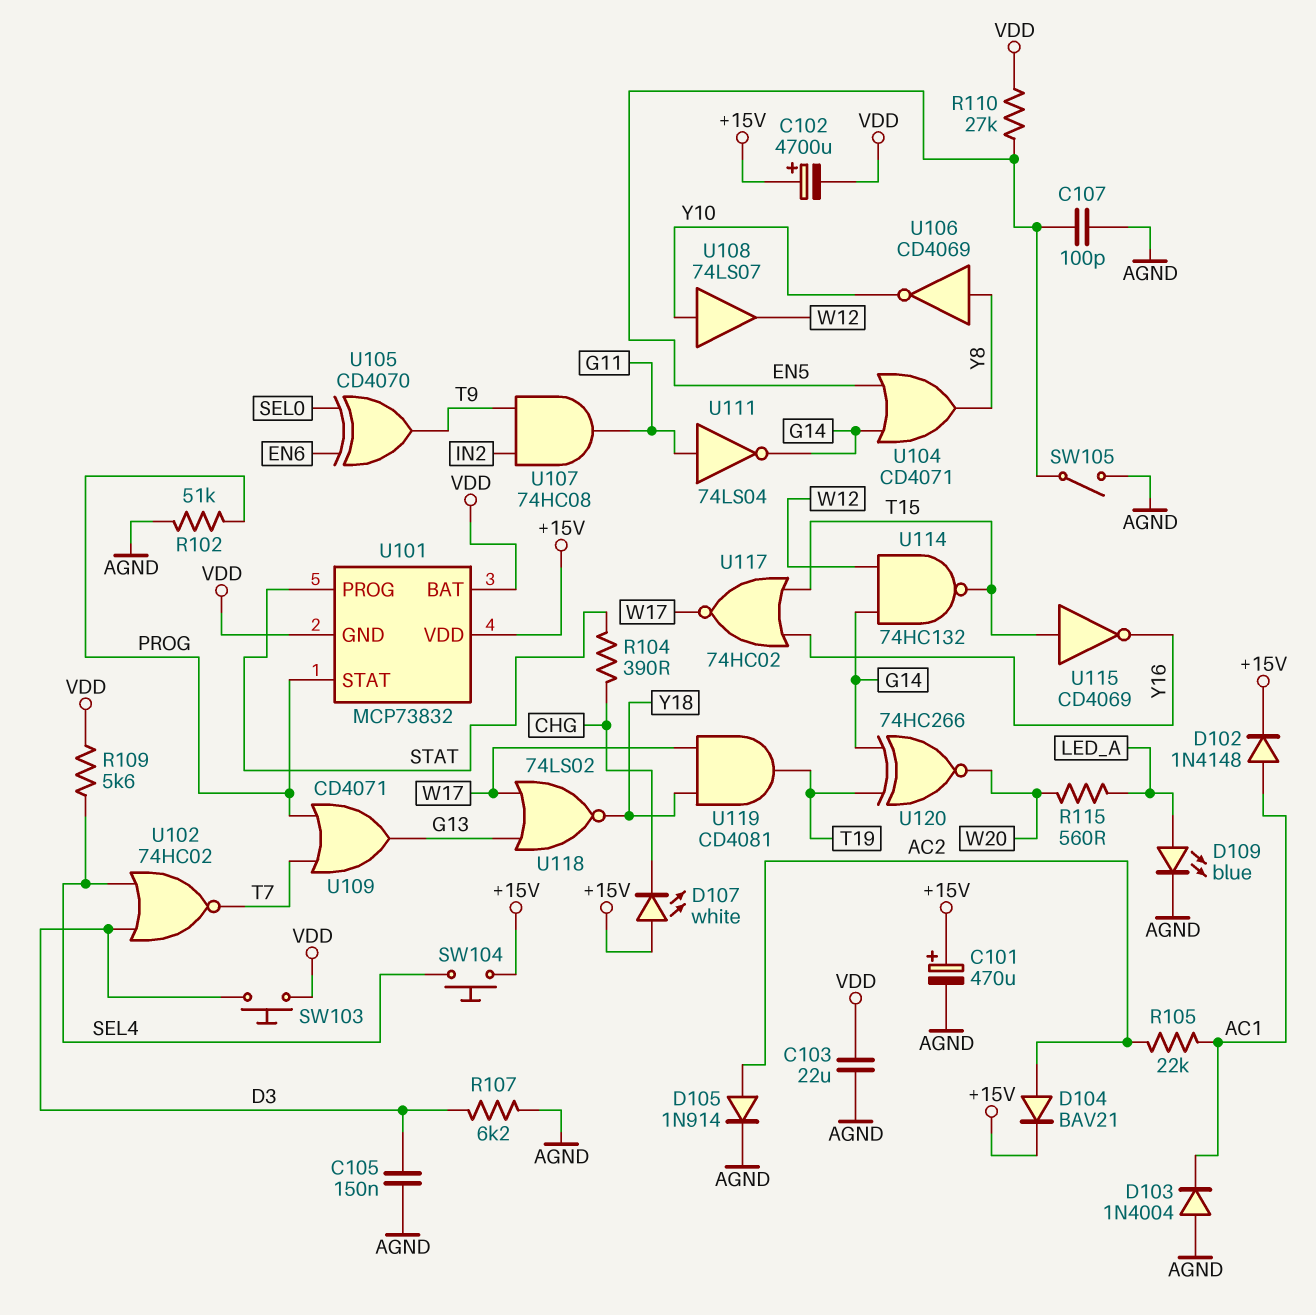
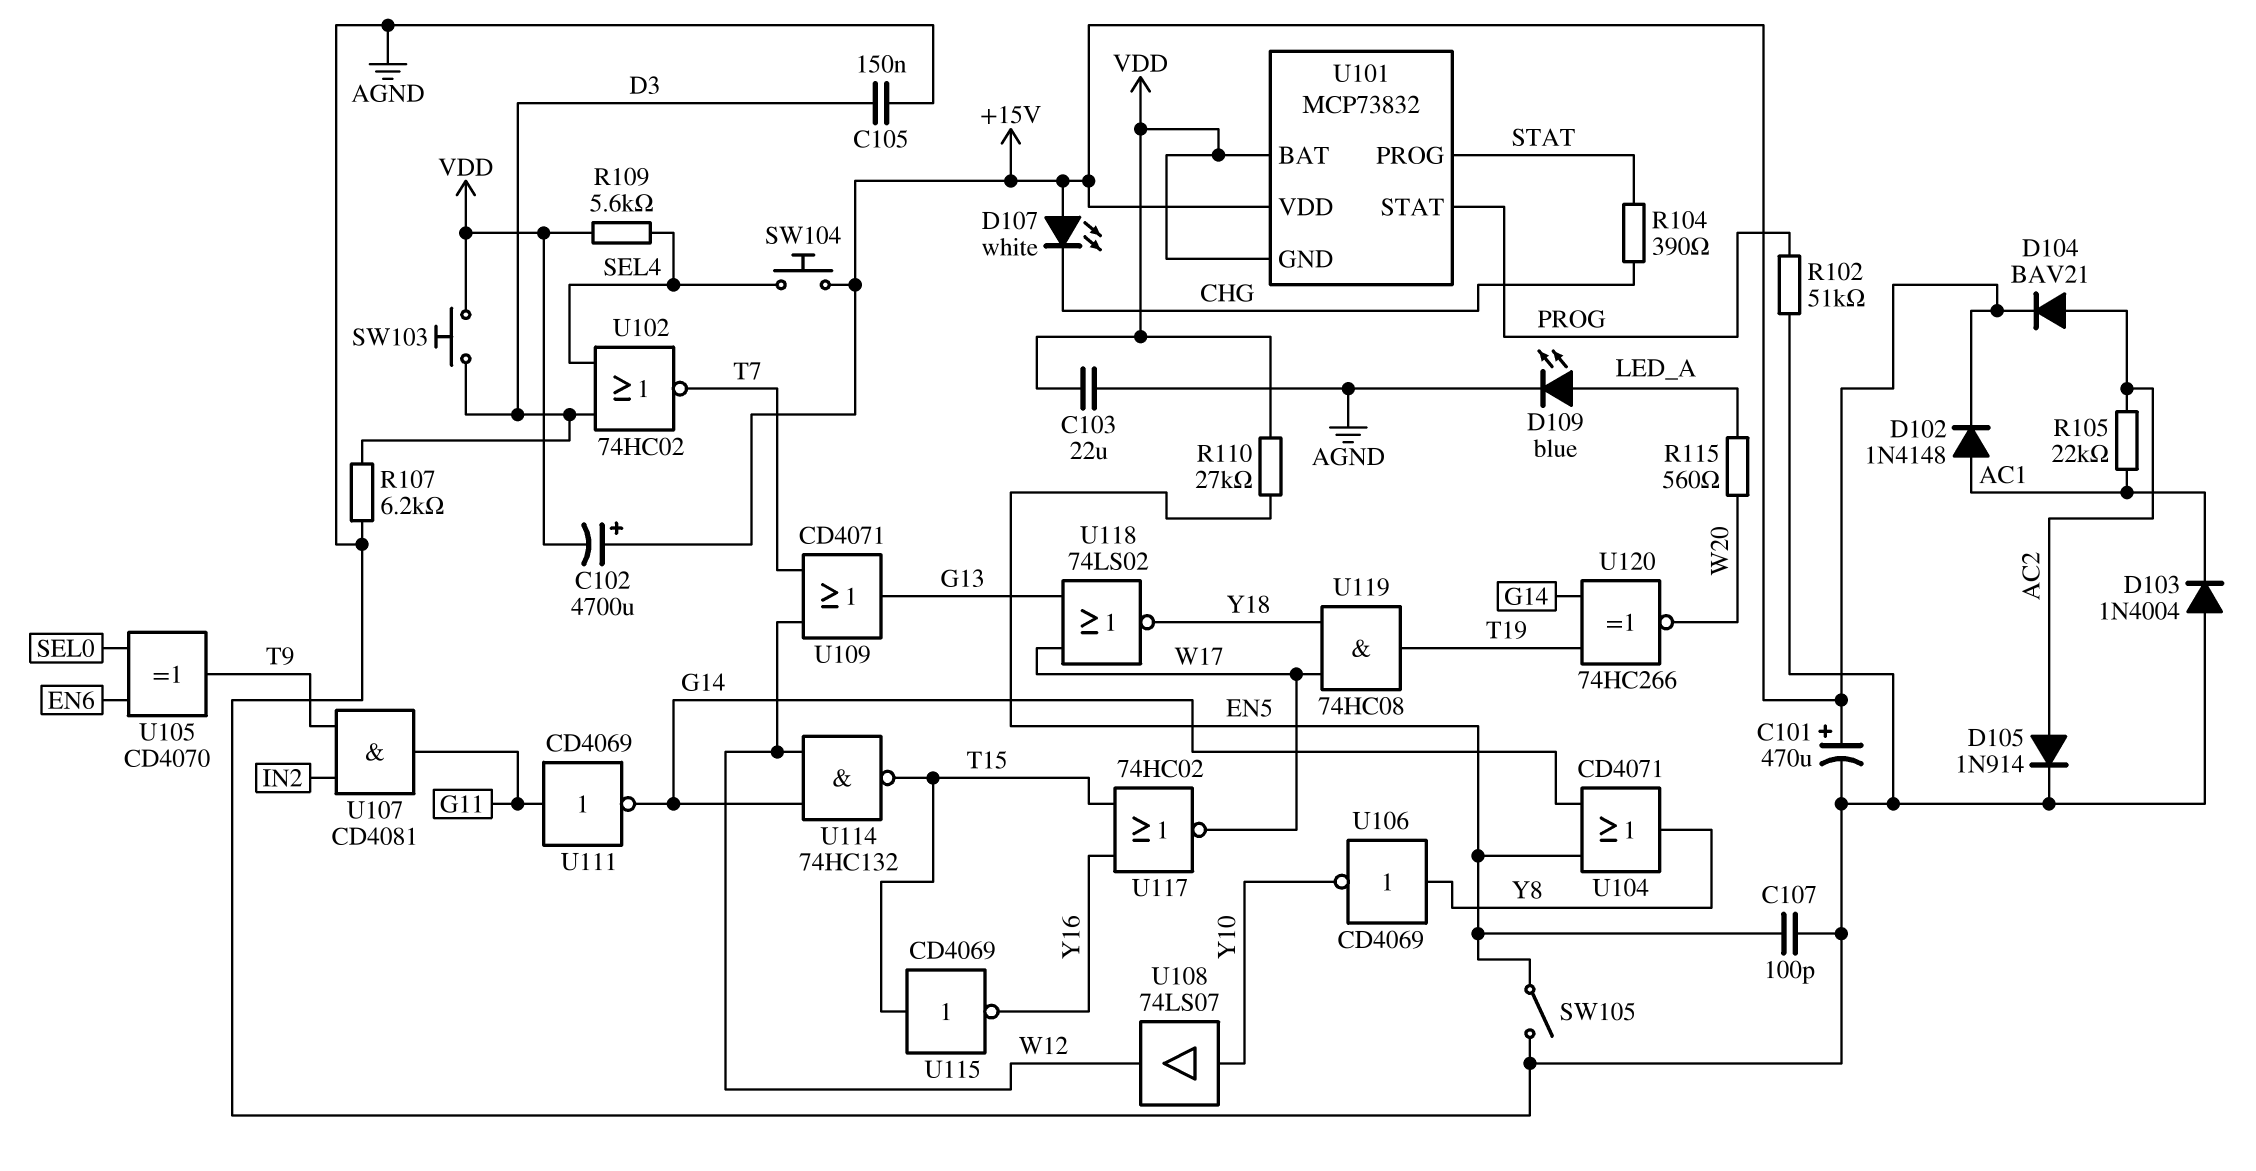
U107: AND 74HC08 (in IN2, in T9, out G11) -> AND CD4081 (in IN2, in T9, out G11)
U109: OR CD4071 (in PROG, in T7, out G13) -> OR CD4071 (in T7, in W12, out G13)
U111: NOT 74LS04 (in G11, out G14) -> NOT CD4069 (in G11, out G14)
U119: AND CD4081 (in W17, in Y18, out T19) -> AND 74HC08 (in W17, in Y18, out T19)

